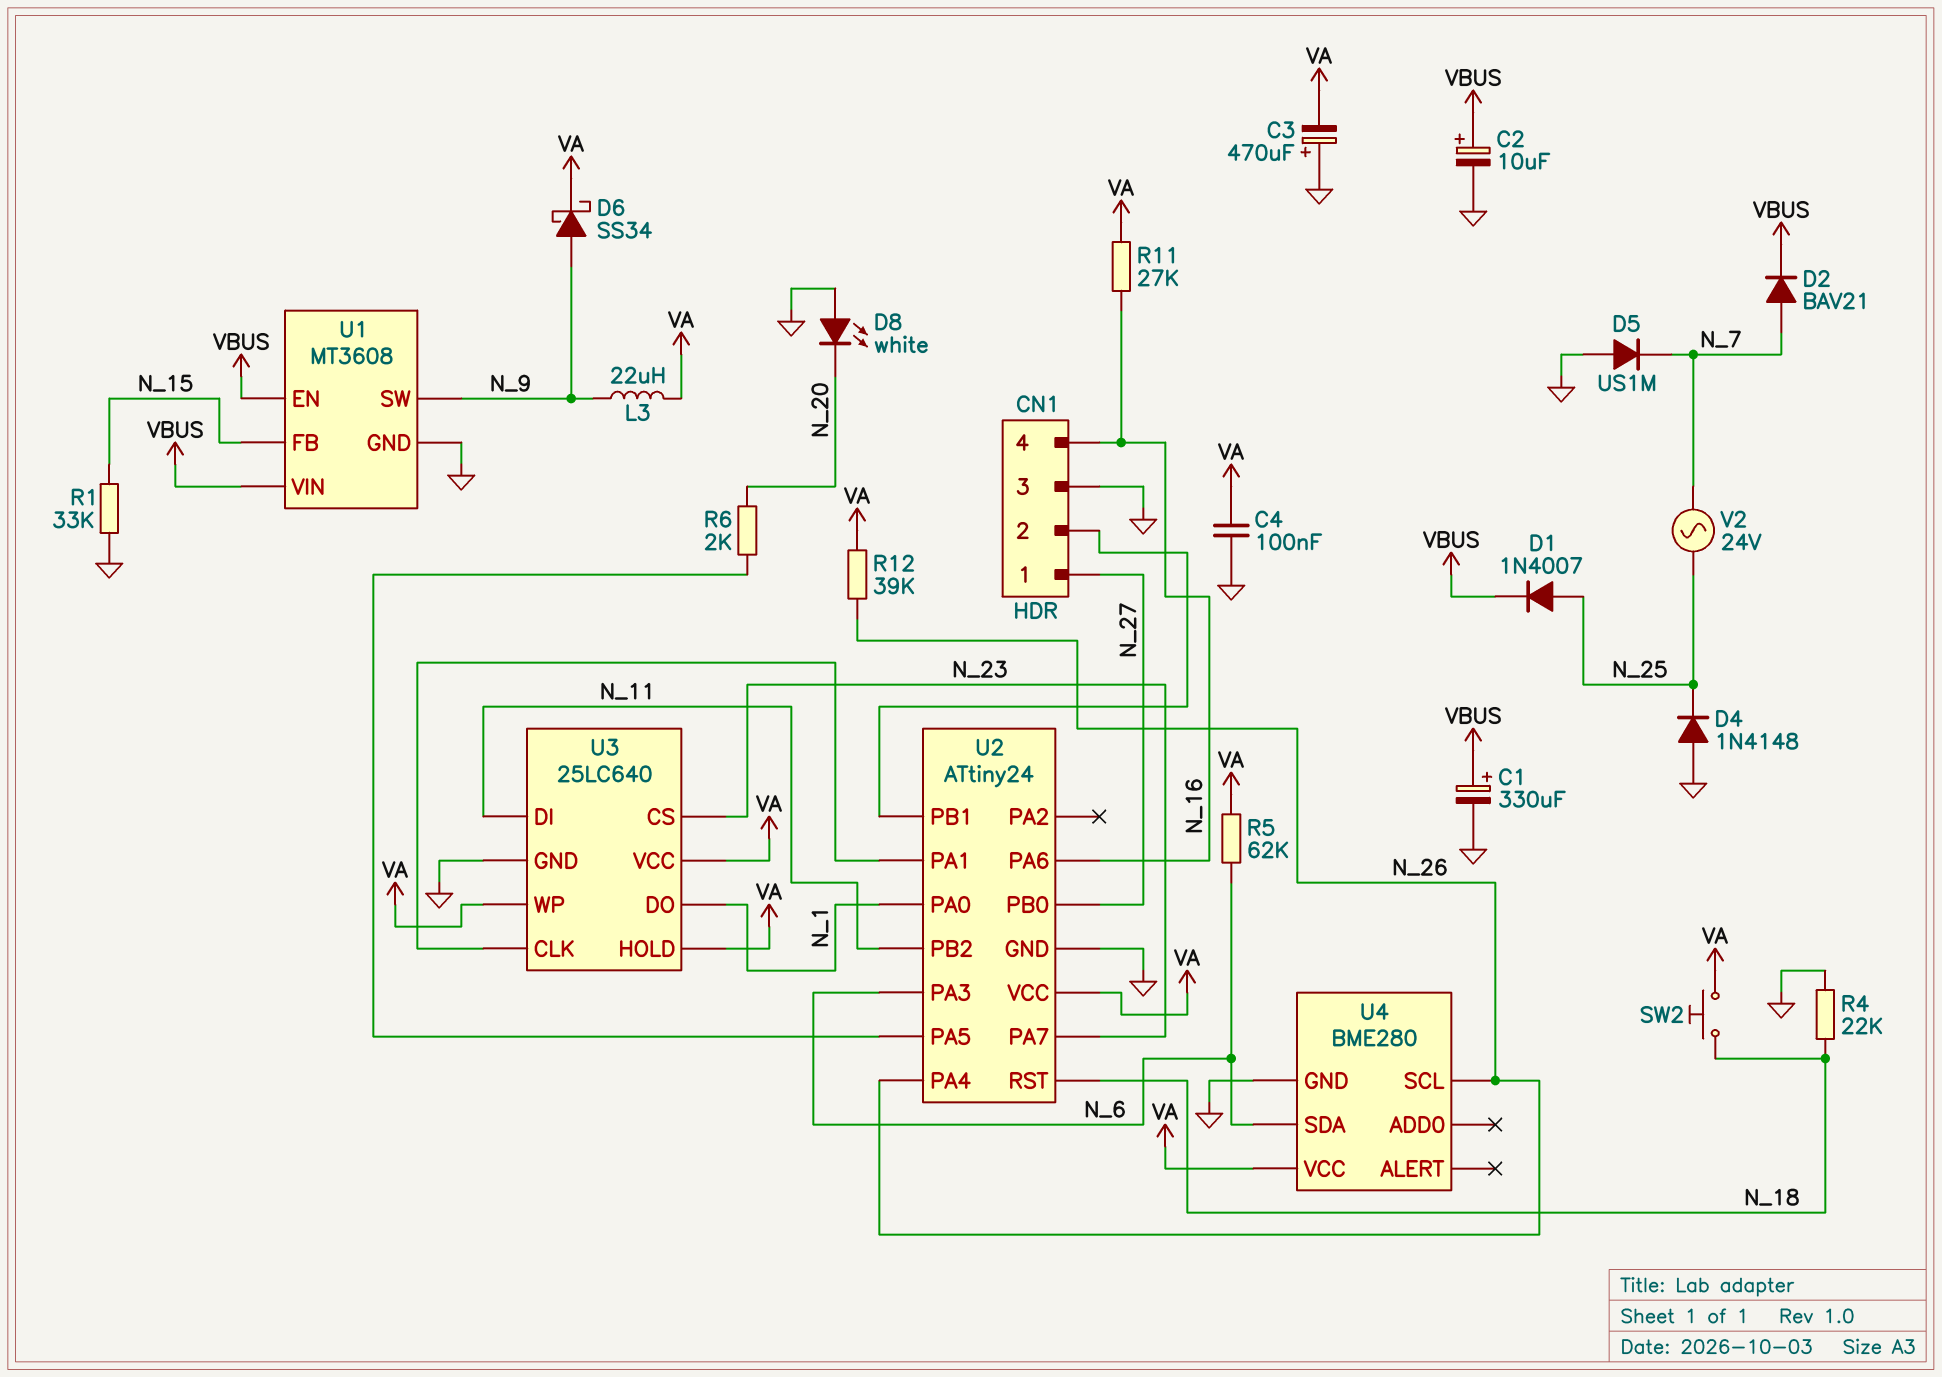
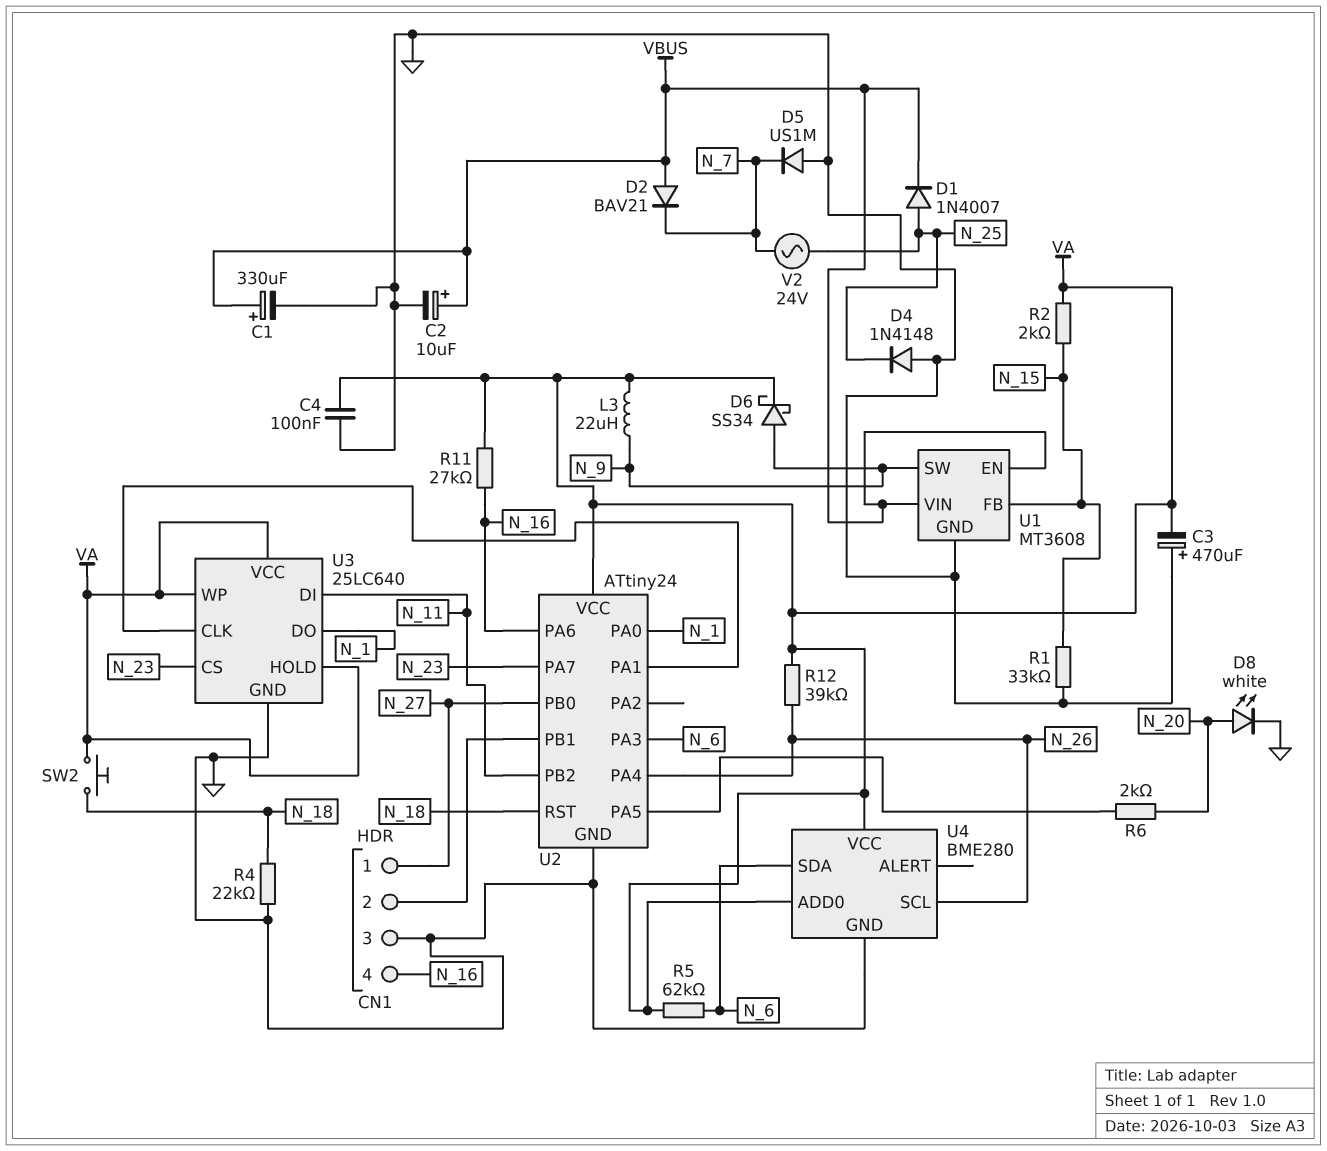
D2: diode BAV21 (A N_7, K VBUS) -> diode BAV21 (A VBUS, K N_7)
D8: LED white (A GND, K N_20) -> LED white (A N_20, K GND)
R2: none -> 2k (N_15, VA)
U4 pin ADD0: none -> VA

